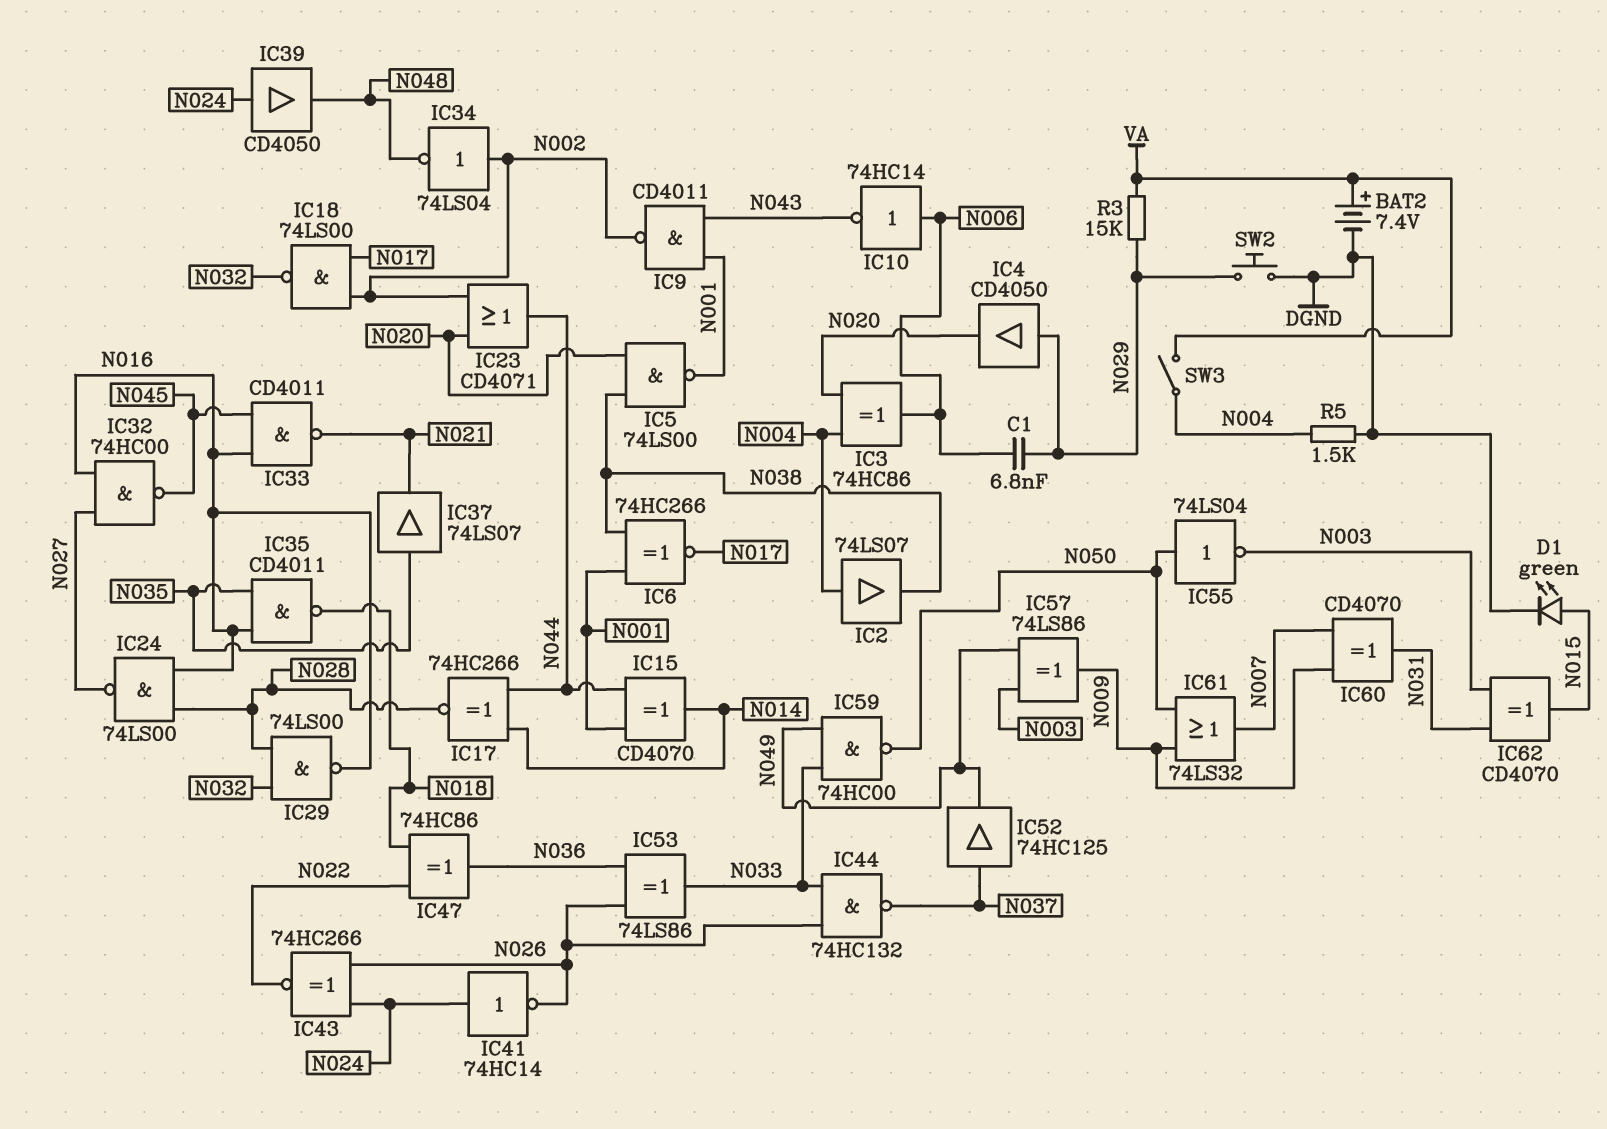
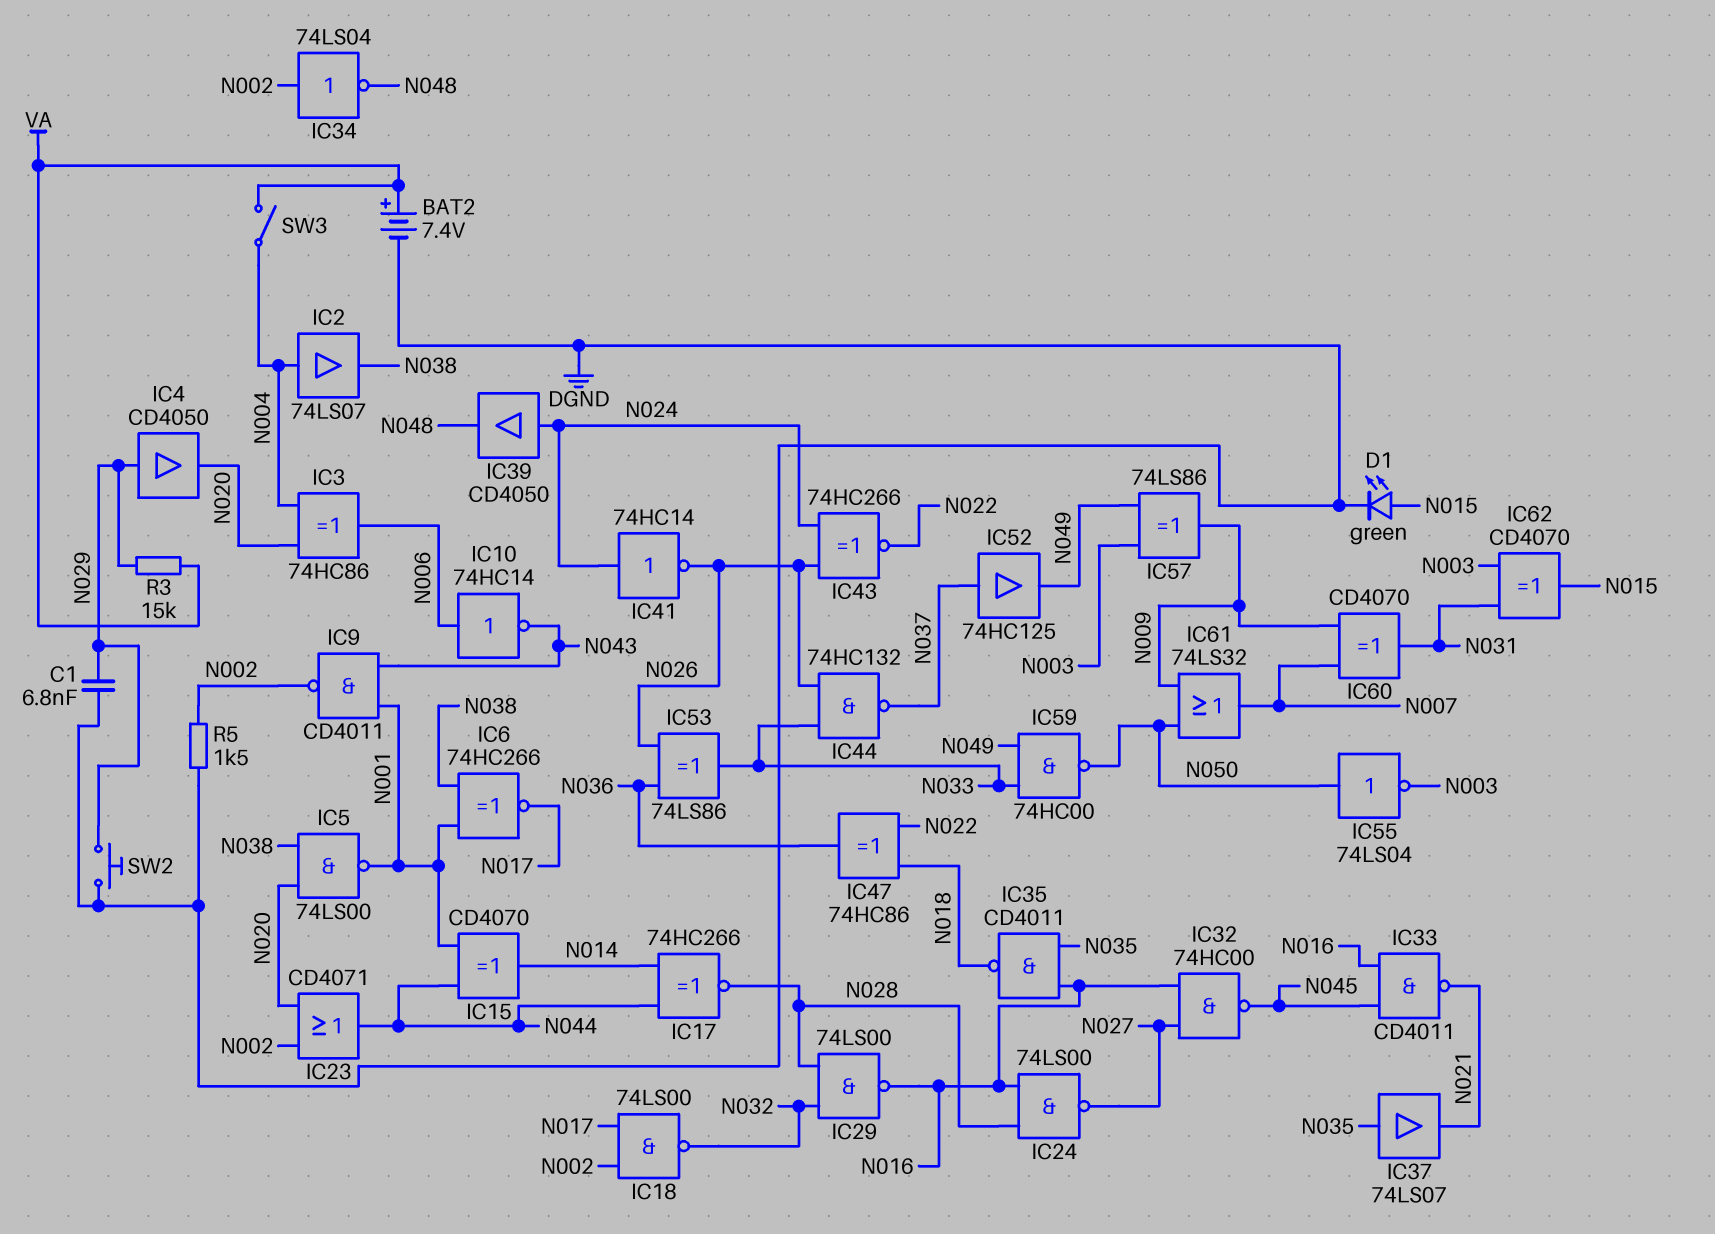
C1: 6.8nF (N006, N029) -> 6.8nF (DGND, N029)
R5: 1.5k (DGND, N004) -> 1.5k (DGND, N002)

